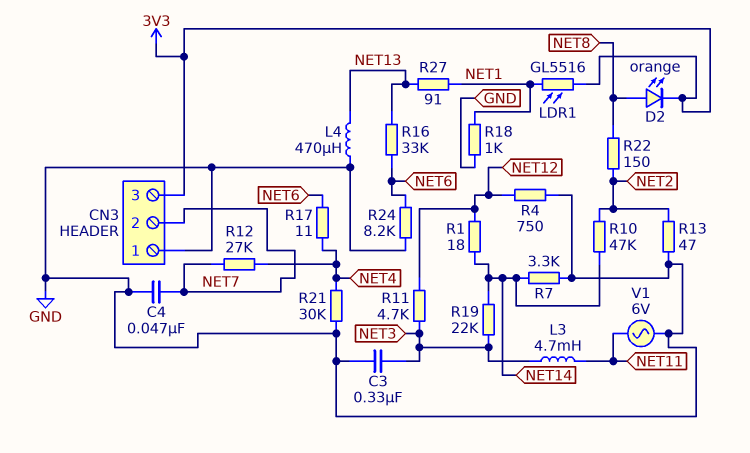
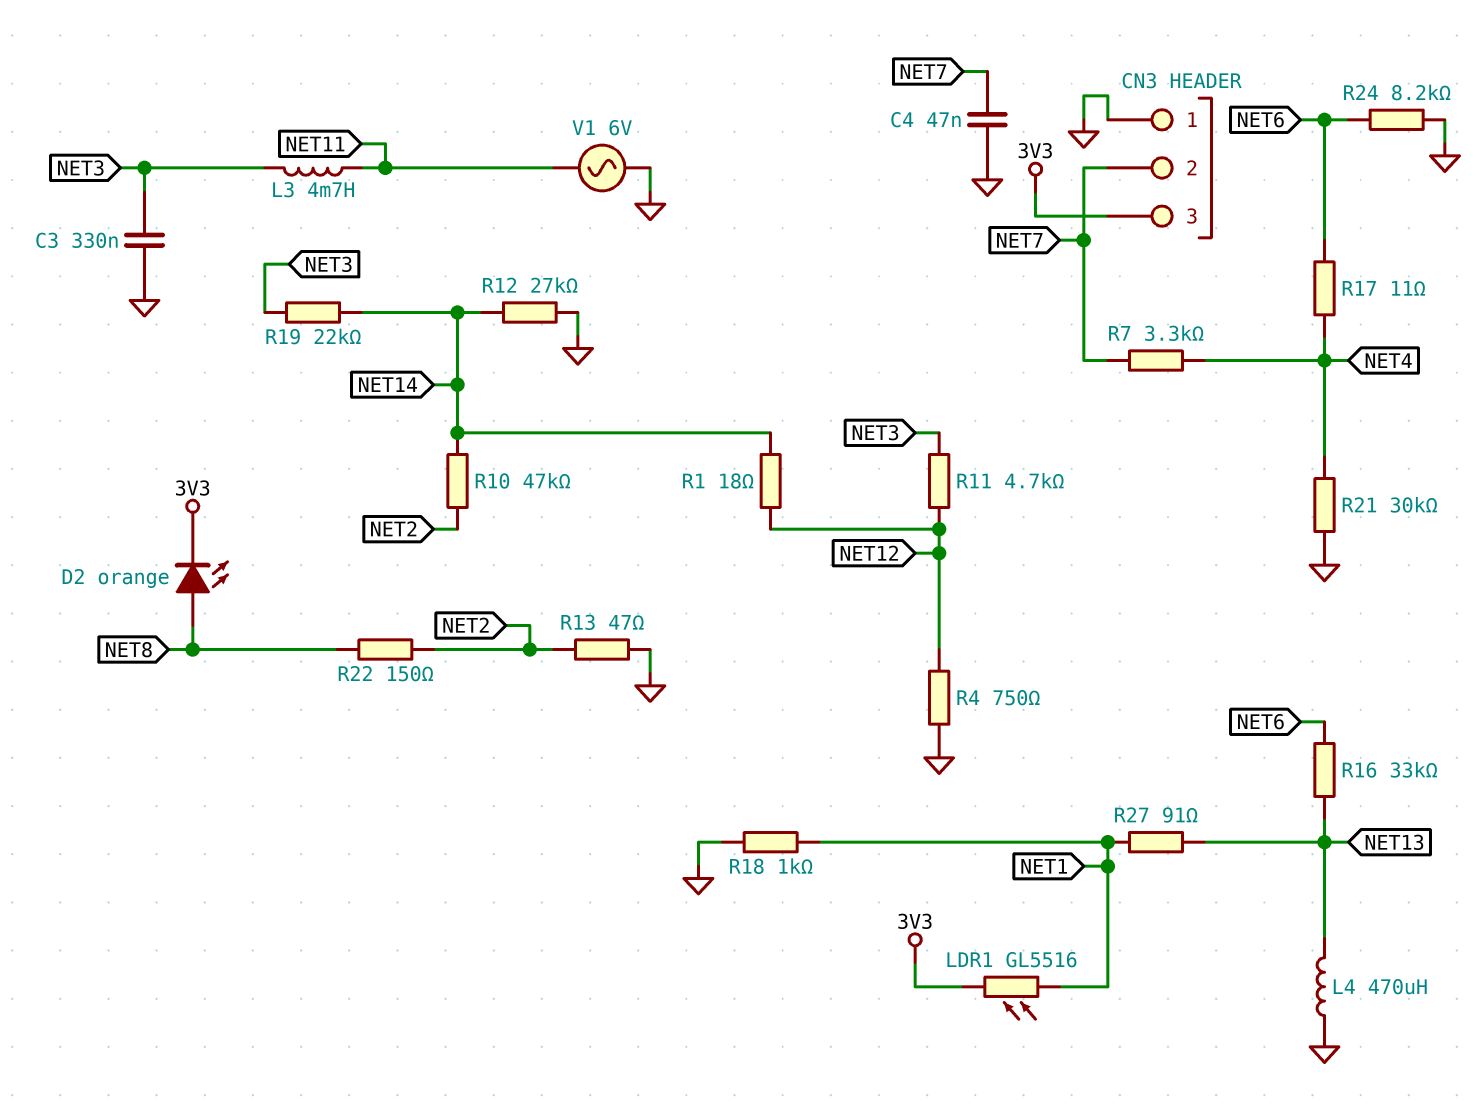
R7: 3.3k (GND, NET14) -> 3.3k (NET4, NET7)
R12: 27k (NET4, NET7) -> 27k (GND, NET14)

